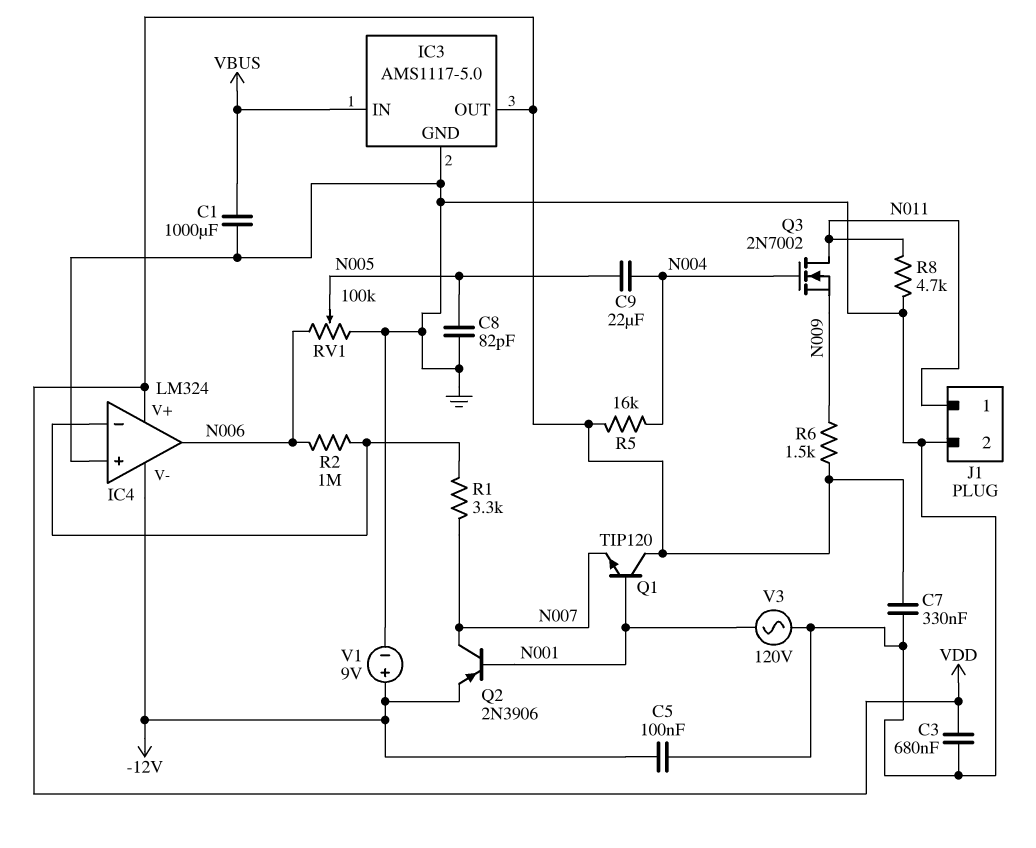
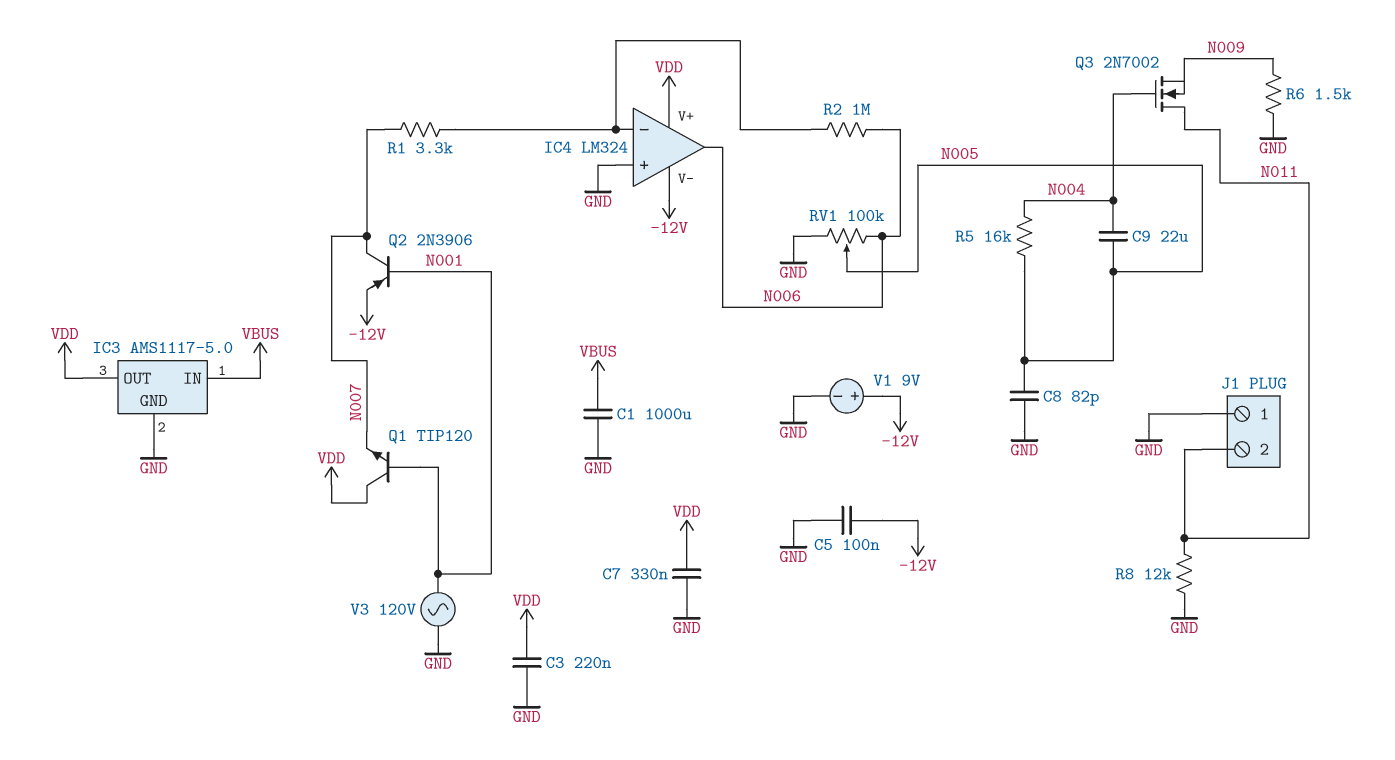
C3: 680nF (GND, VDD) -> 220nF (GND, VDD)
J1 pin 1: N011 -> GND
J1 pin 2: GND -> N011
R5: 16k (N004, VDD) -> 16k (N004, N005)
R6: 1.5k (N009, VDD) -> 1.5k (GND, N009)
R8: 4.7k (GND, N011) -> 12k (GND, N011)

